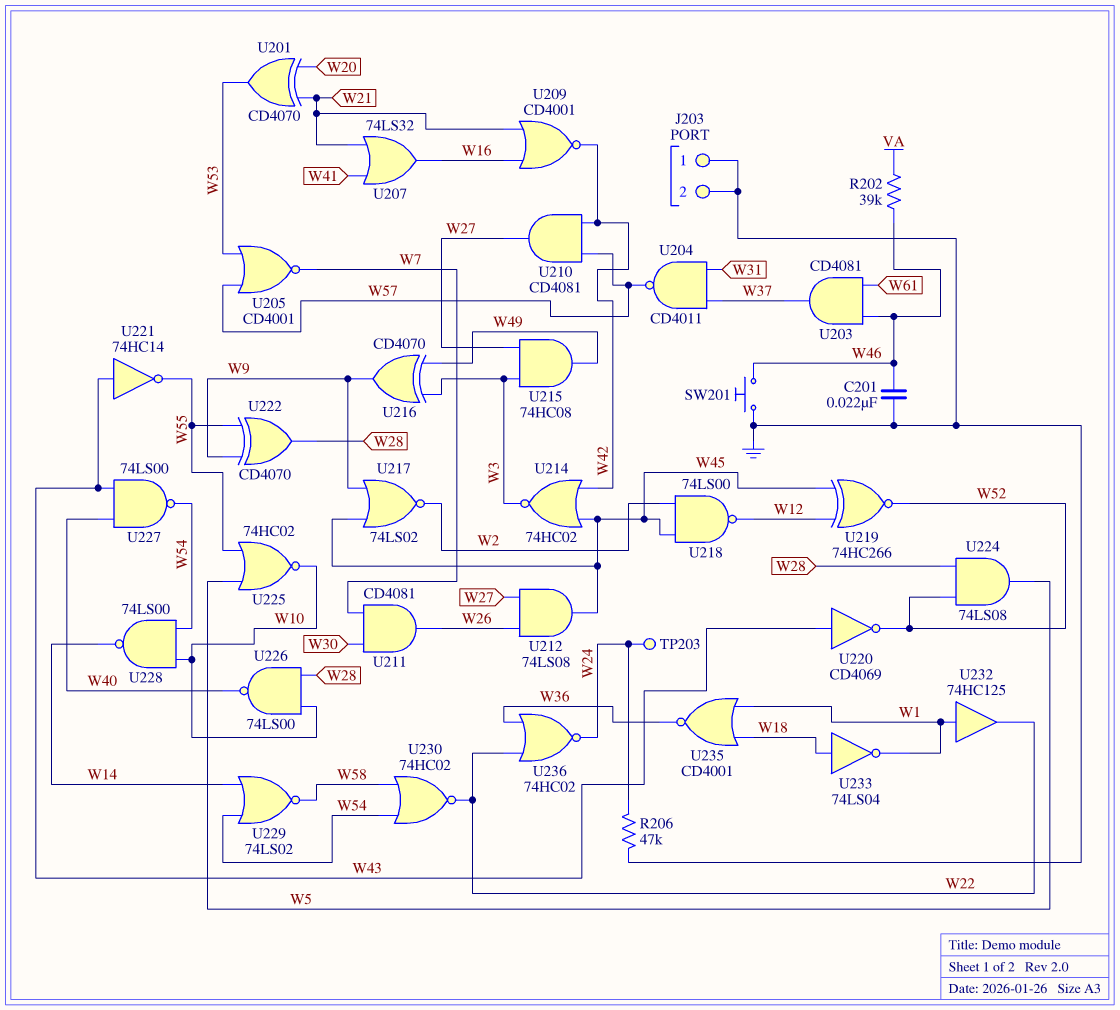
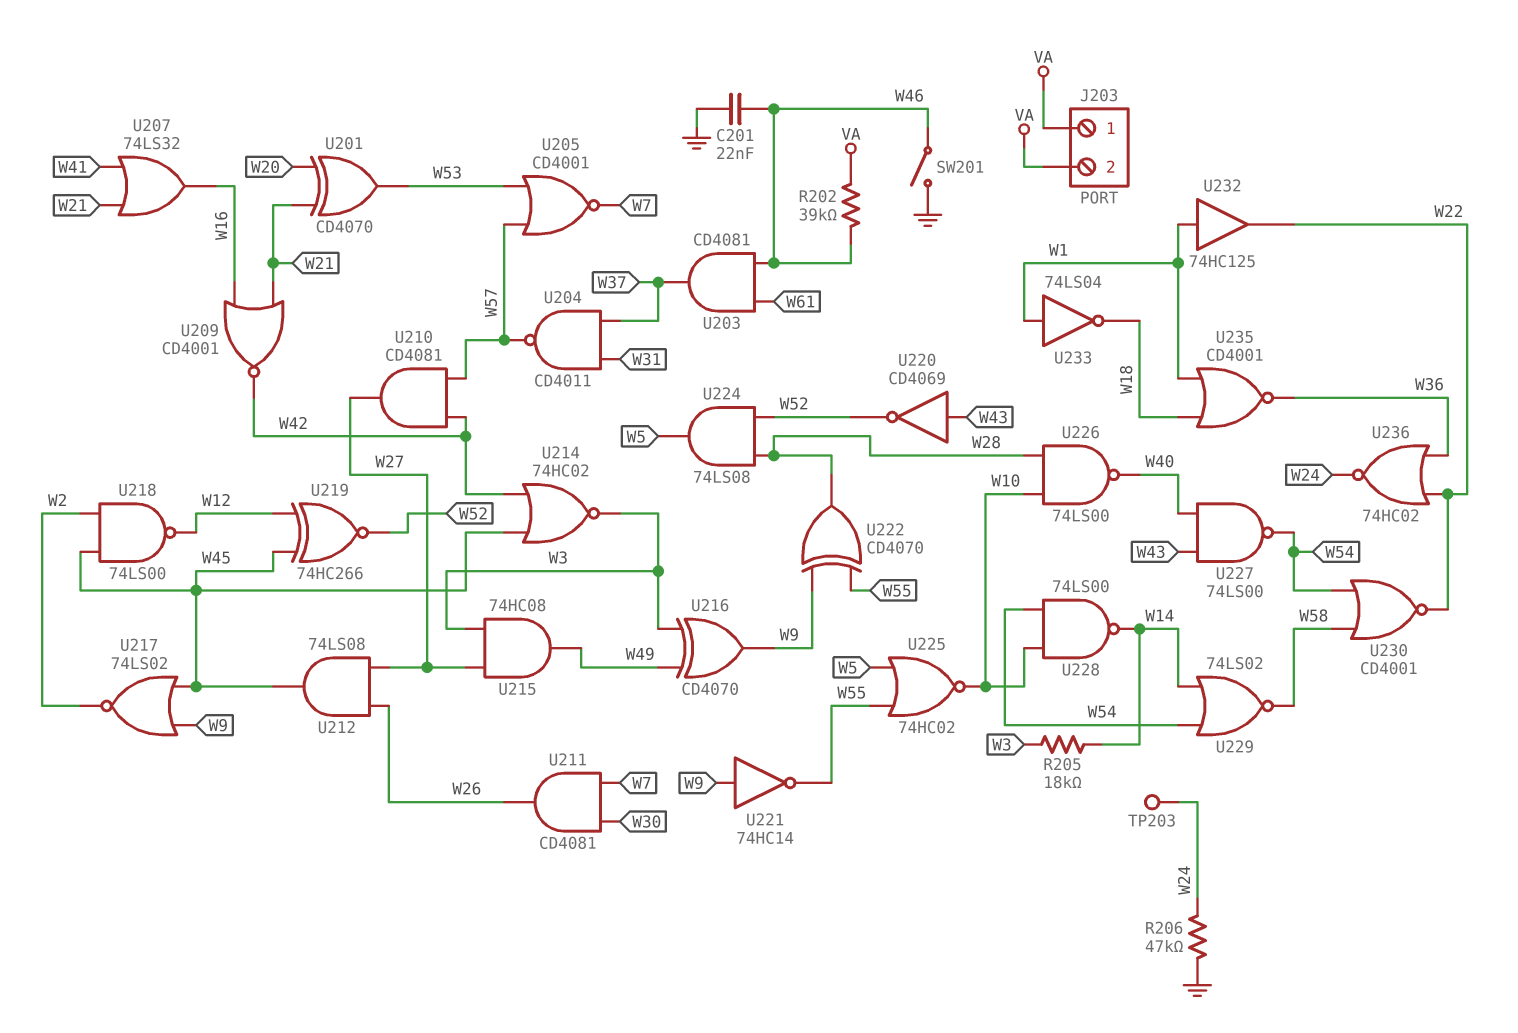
J203 pin 1: GND -> VA
J203 pin 2: GND -> VA
R205: none -> 18k (W3, W14)
SW201: button (GND, W46) -> switch (GND, W46)
U221: NOT 74HC14 (in W43, out W55) -> NOT 74HC14 (in W9, out W55)
U230: NOR 74HC02 (in W54, in W58, out W22) -> NOR CD4001 (in W54, in W58, out W22)
U233: NOT 74LS04 (in W18, out W1) -> NOT 74LS04 (in W1, out W18)

